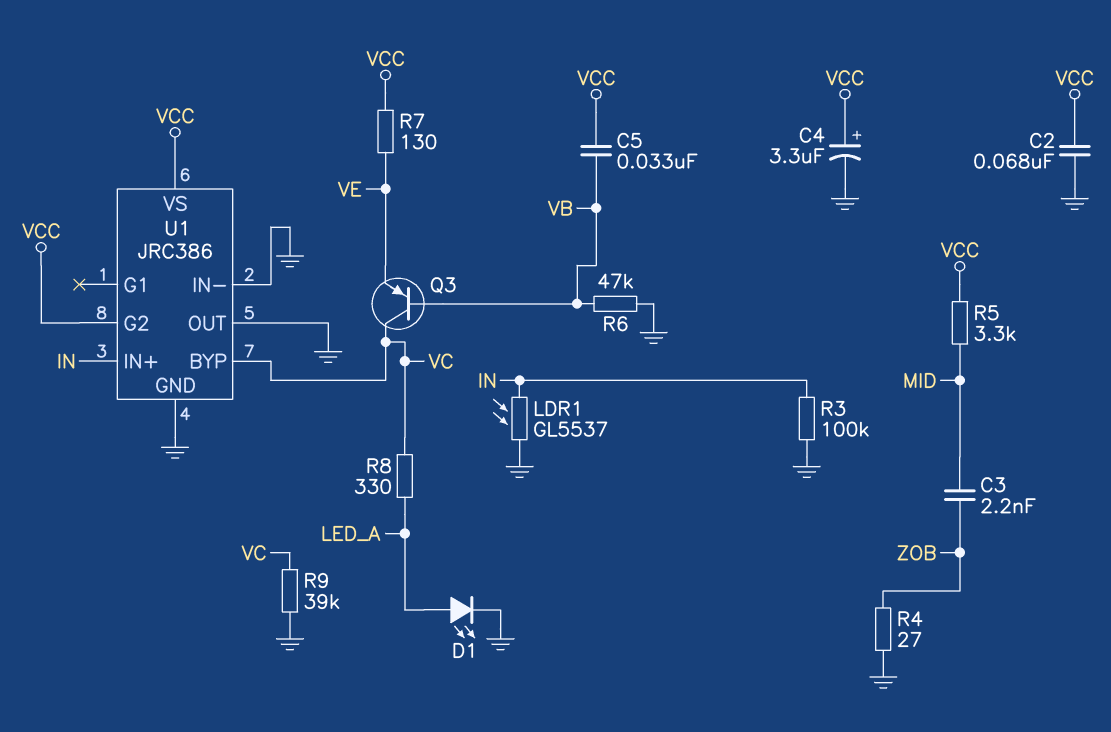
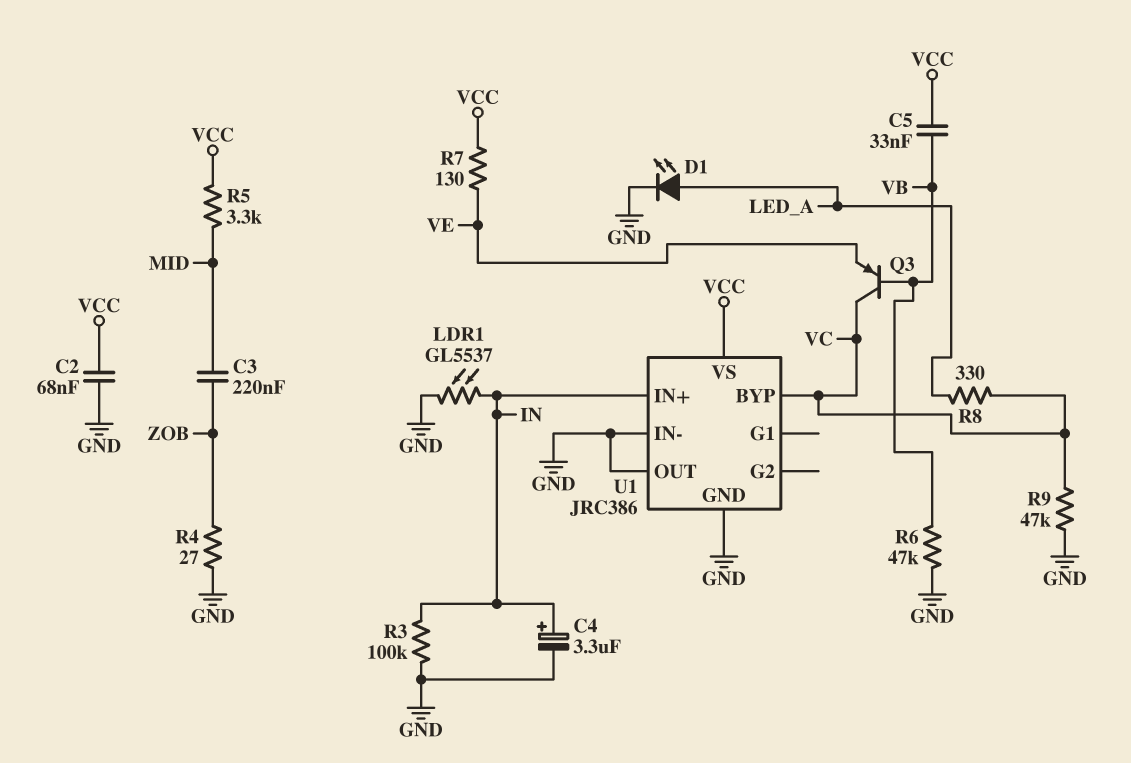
C3: 2.2nF (MID, ZOB) -> 220nF (MID, ZOB)
C4: 3.3uF (plus VCC, minus GND) -> 3.3uF (plus IN, minus GND)
R9: 39k (GND, VC) -> 47k (GND, VC)
U1 pin G2: VCC -> none

